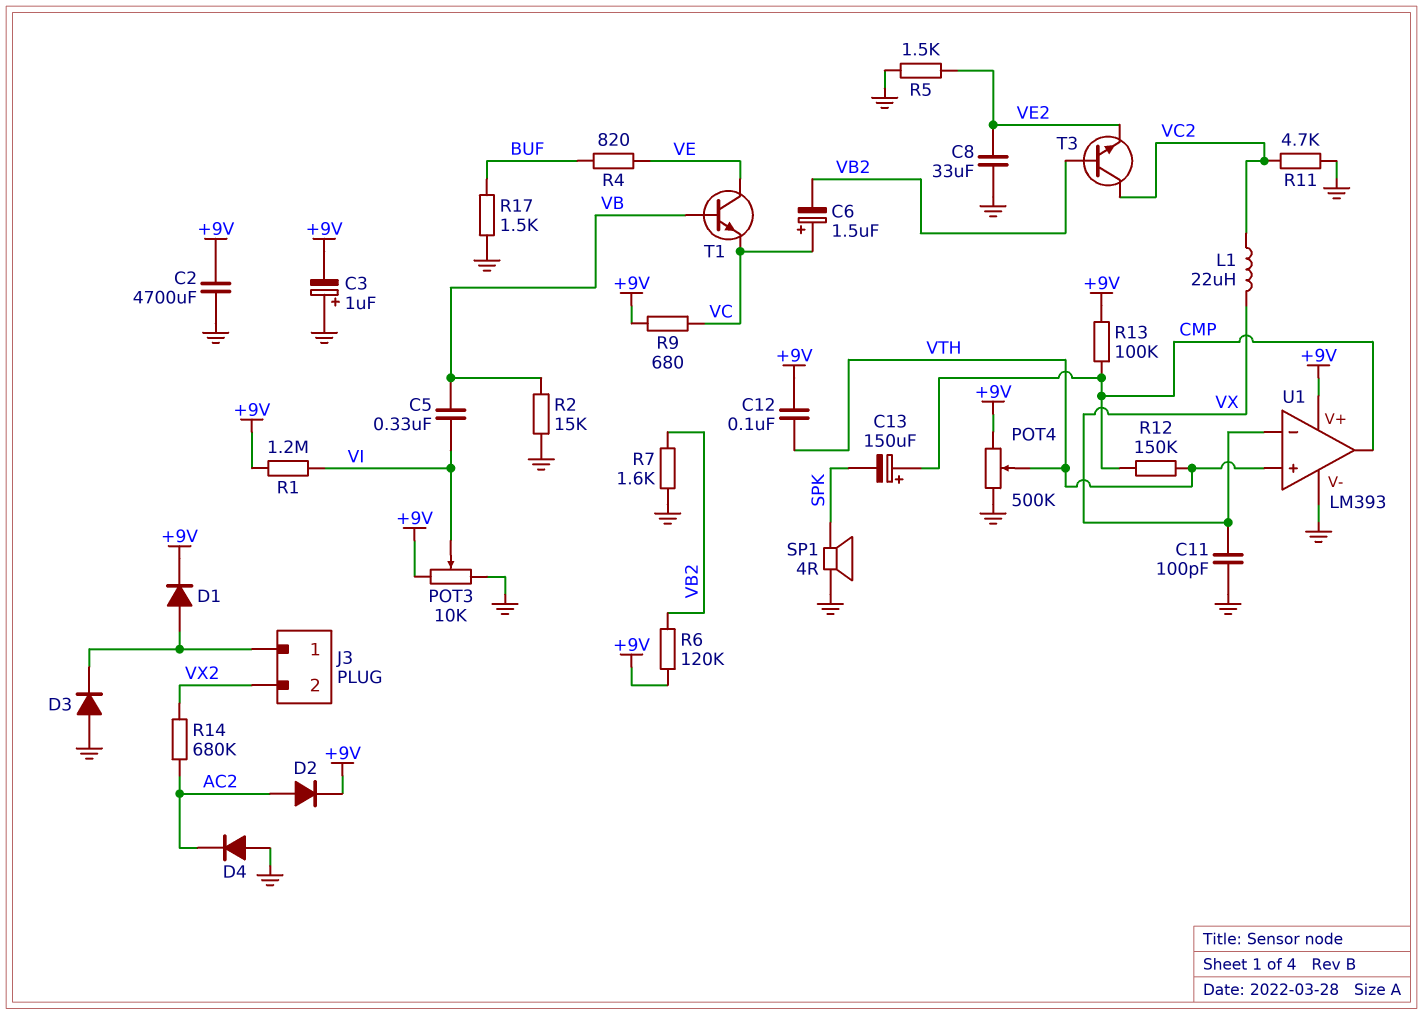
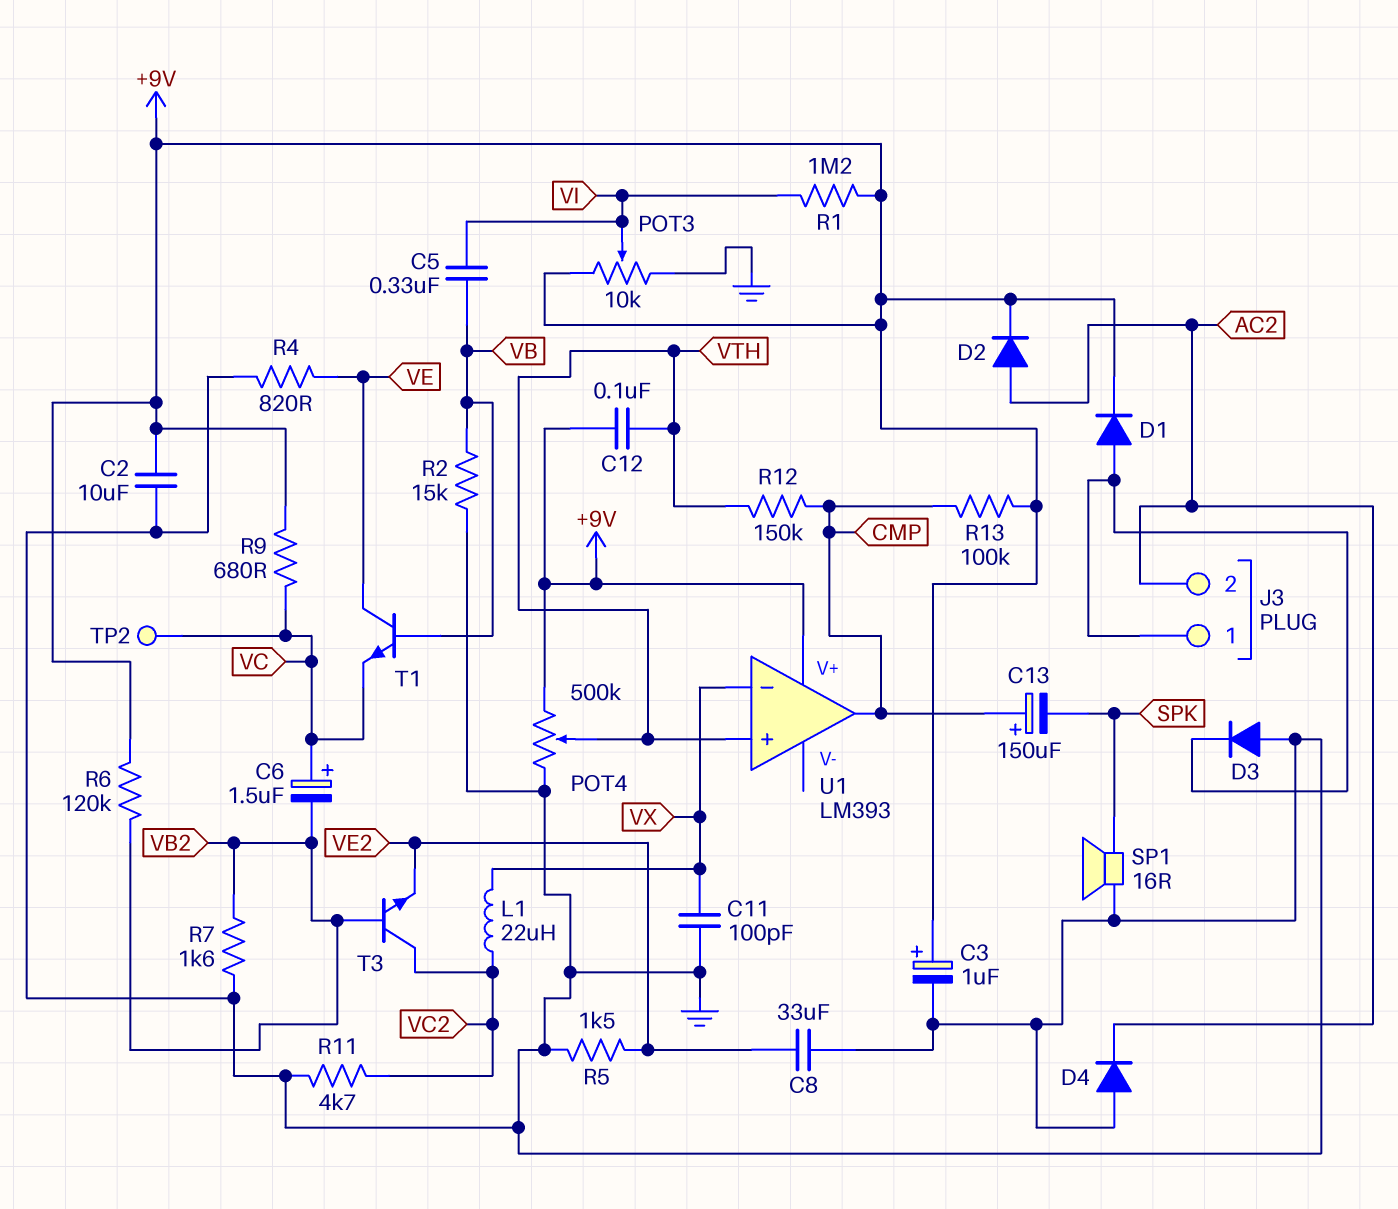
C2: 4700uF (+9V, GND) -> 10uF (+9V, GND)
C3: 1uF (plus GND, minus +9V) -> 1uF (plus +9V, minus GND)
J3 pin 2: VX2 -> AC2
R4: 820 (BUF, VE) -> 820 (GND, VE)
R14: 680k (AC2, VX2) -> none
R17: 1.5k (BUF, GND) -> none
SP1: speaker 4R (GND, SPK) -> speaker 16R (GND, SPK)
TP2: none -> test point (VC)
U1 pin V-: GND -> none

